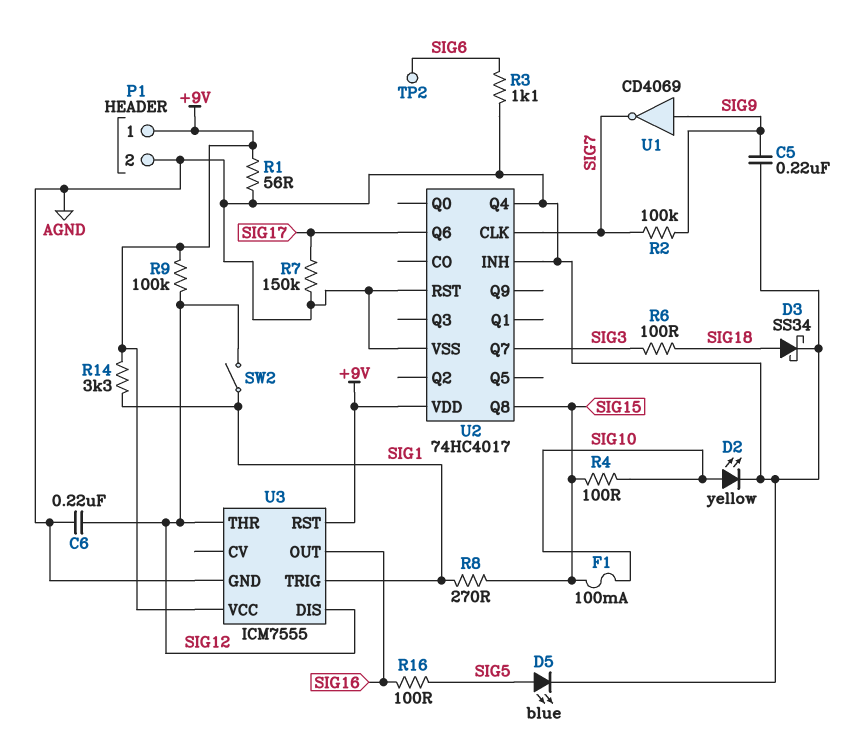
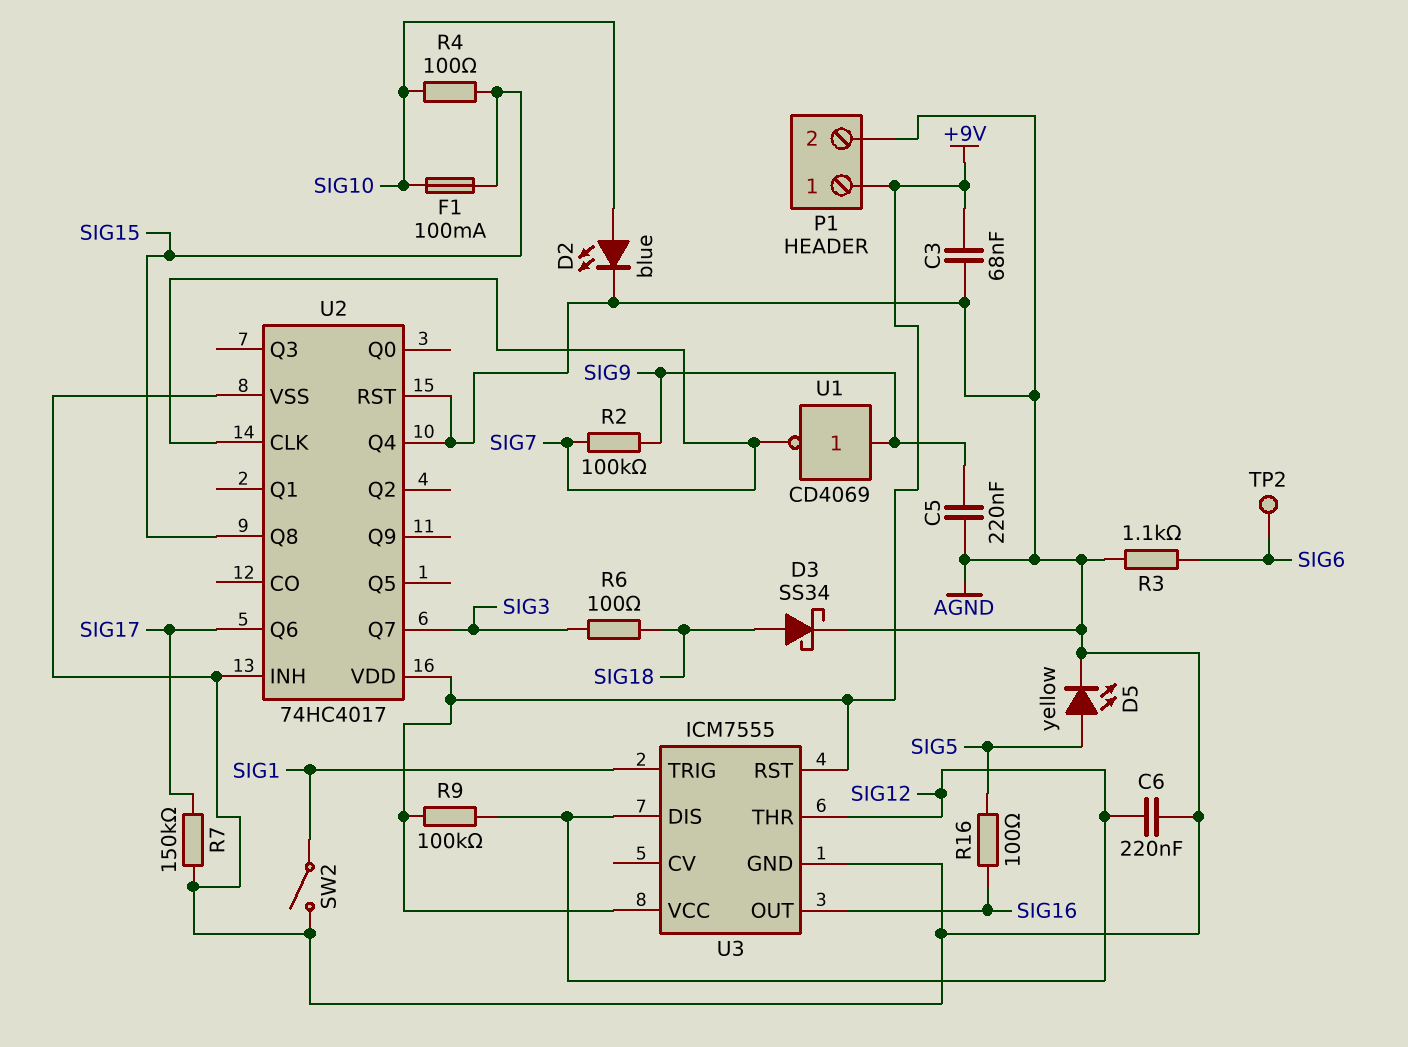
C3: none -> 68nF (+9V, AGND)
D2: LED yellow (A SIG10, K AGND) -> LED blue (A SIG10, K AGND)
D5: LED blue (A SIG5, K AGND) -> LED yellow (A SIG5, K AGND)
R1: 56 (+9V, AGND) -> none
R8: 270 (SIG1, SIG15) -> none
R14: 3.3k (+9V, SIG1) -> none
SW2: switch (SIG1, SIG12) -> switch (AGND, SIG1)

